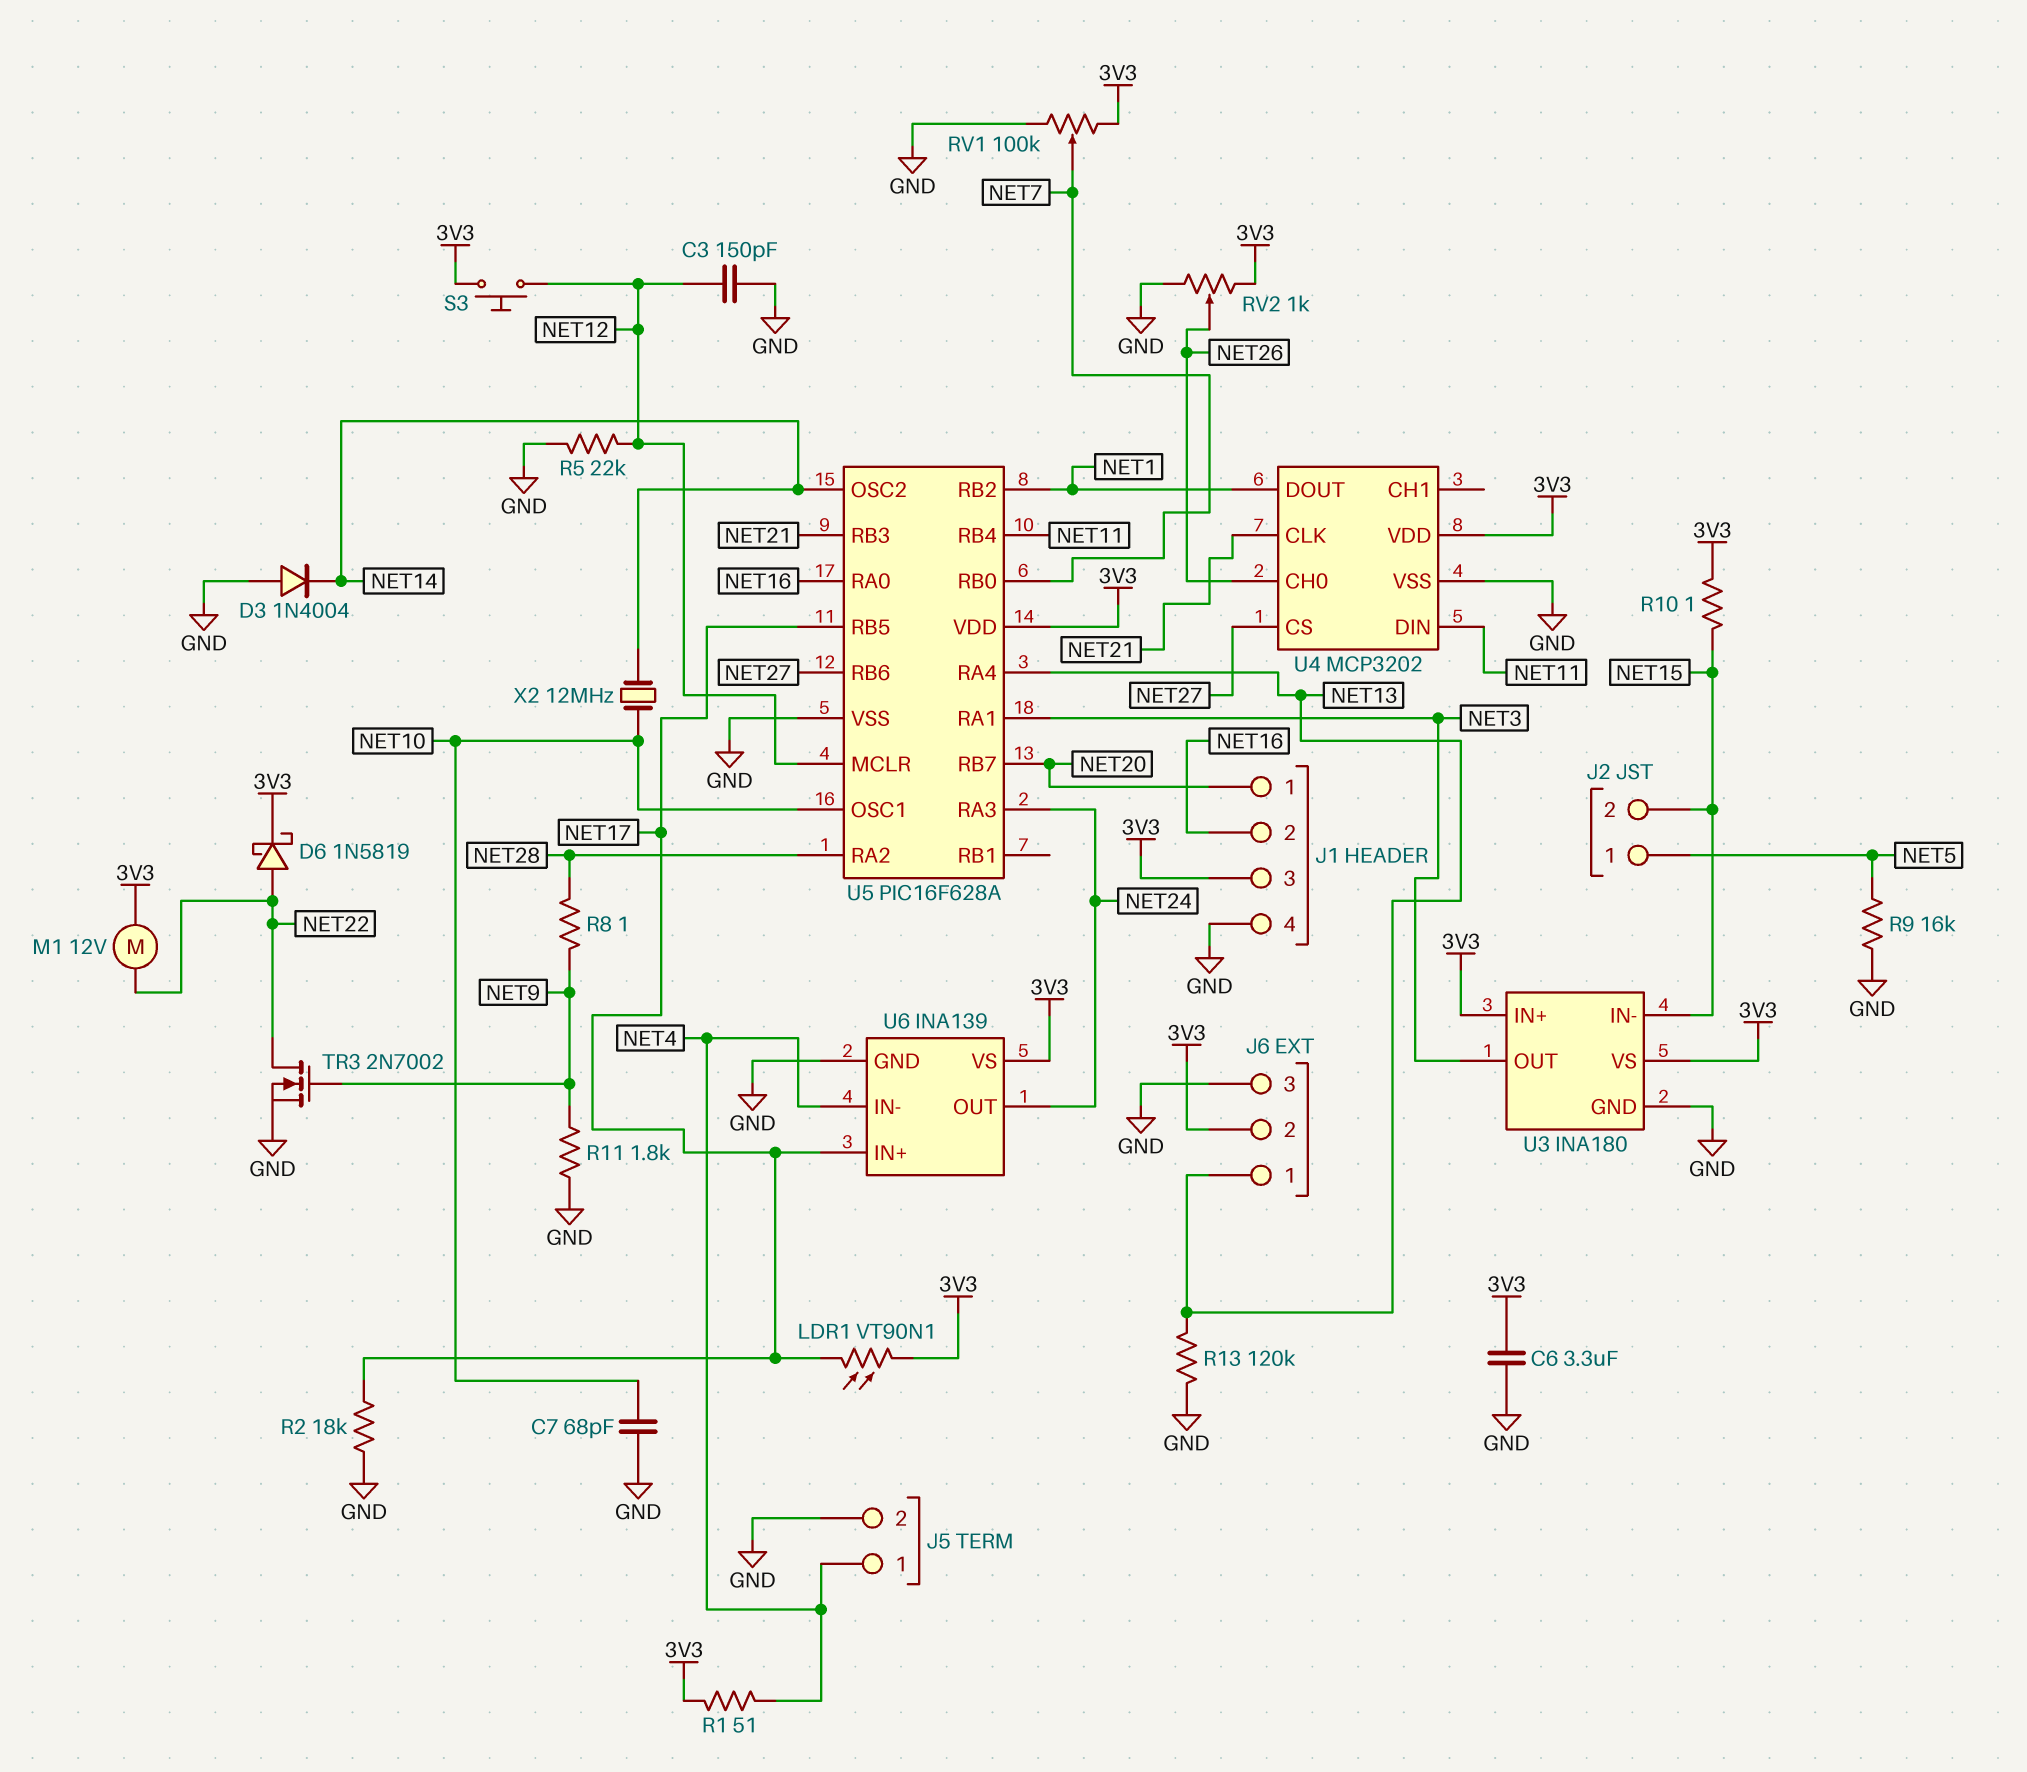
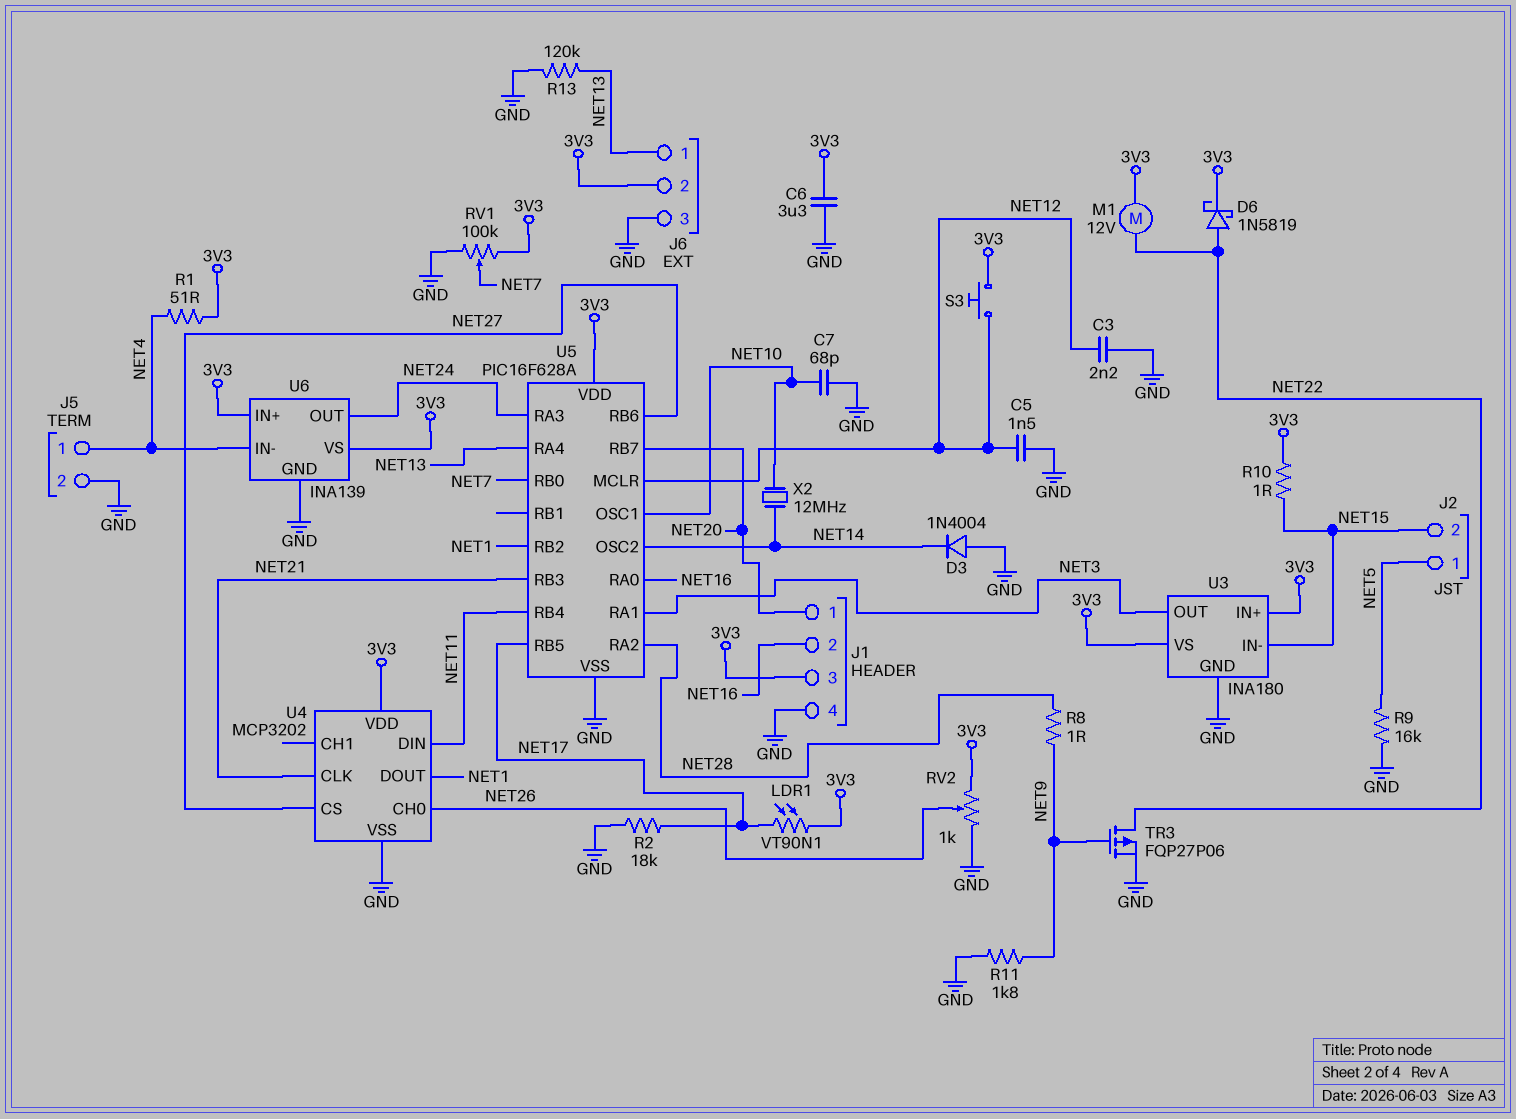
C3: 150pF (GND, NET12) -> 2.2nF (GND, NET12)
C5: none -> 1.5nF (GND, NET12)
R5: 22k (GND, NET12) -> none
TR3: NMOS 2N7002 (G NET9, D NET22, S GND) -> PMOS FQP27P06 (G NET9, D NET22, S GND)
U6 pin IN+: NET17 -> 3V3

